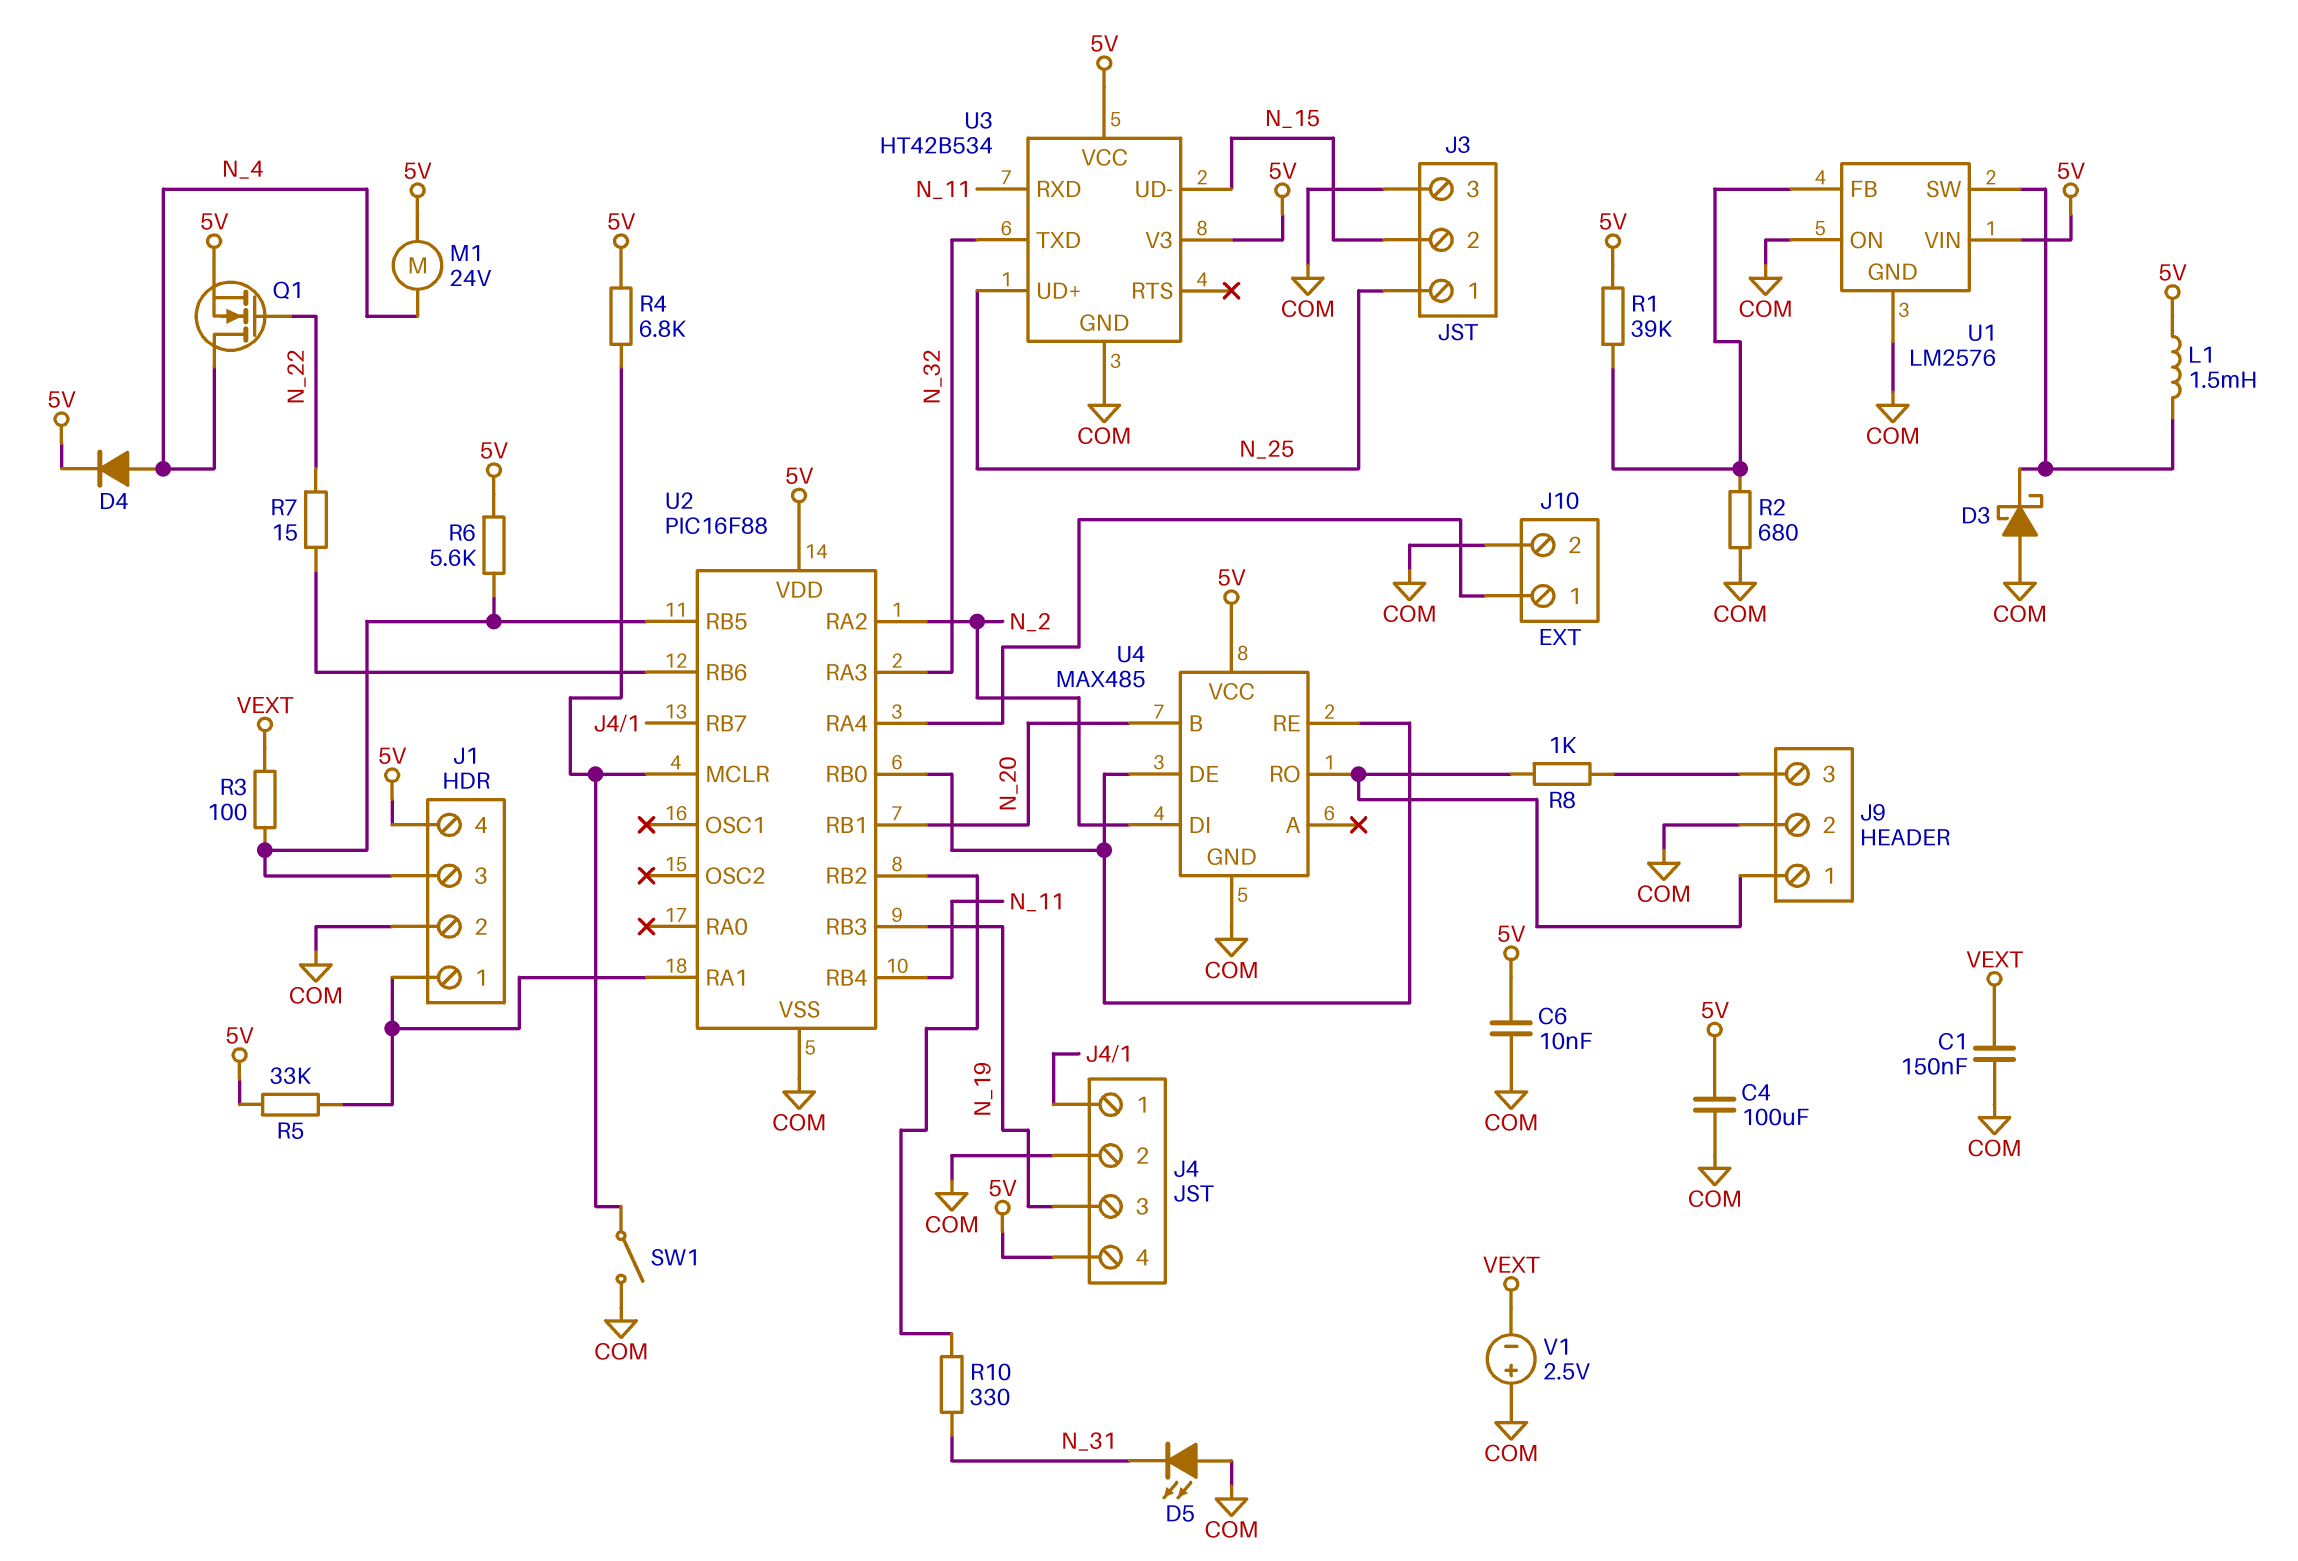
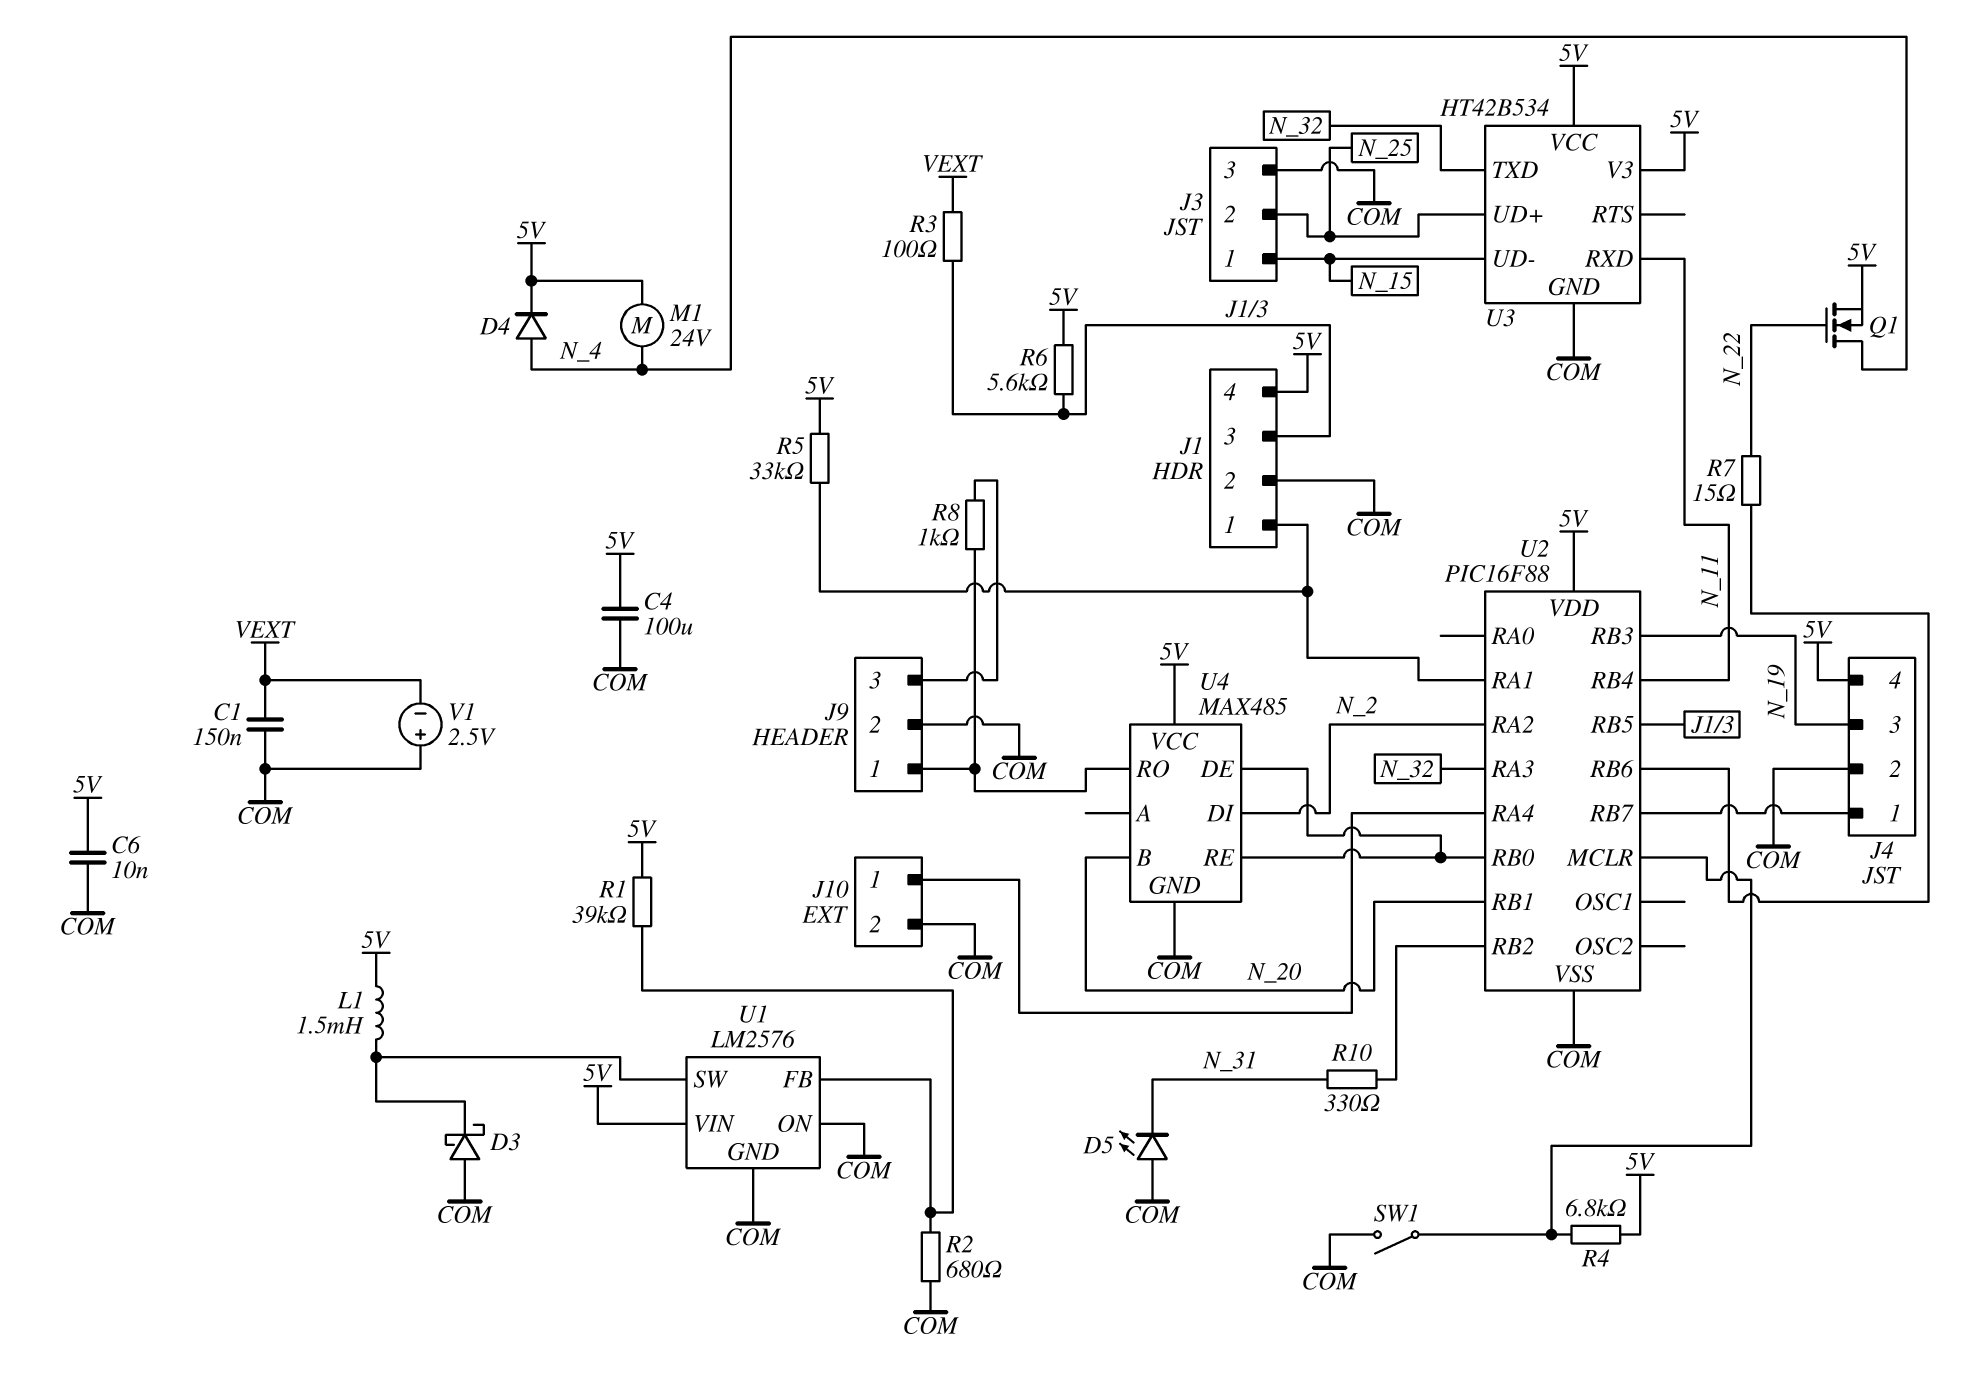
J3 pin 1: N_25 -> N_15
J3 pin 2: N_15 -> N_25

